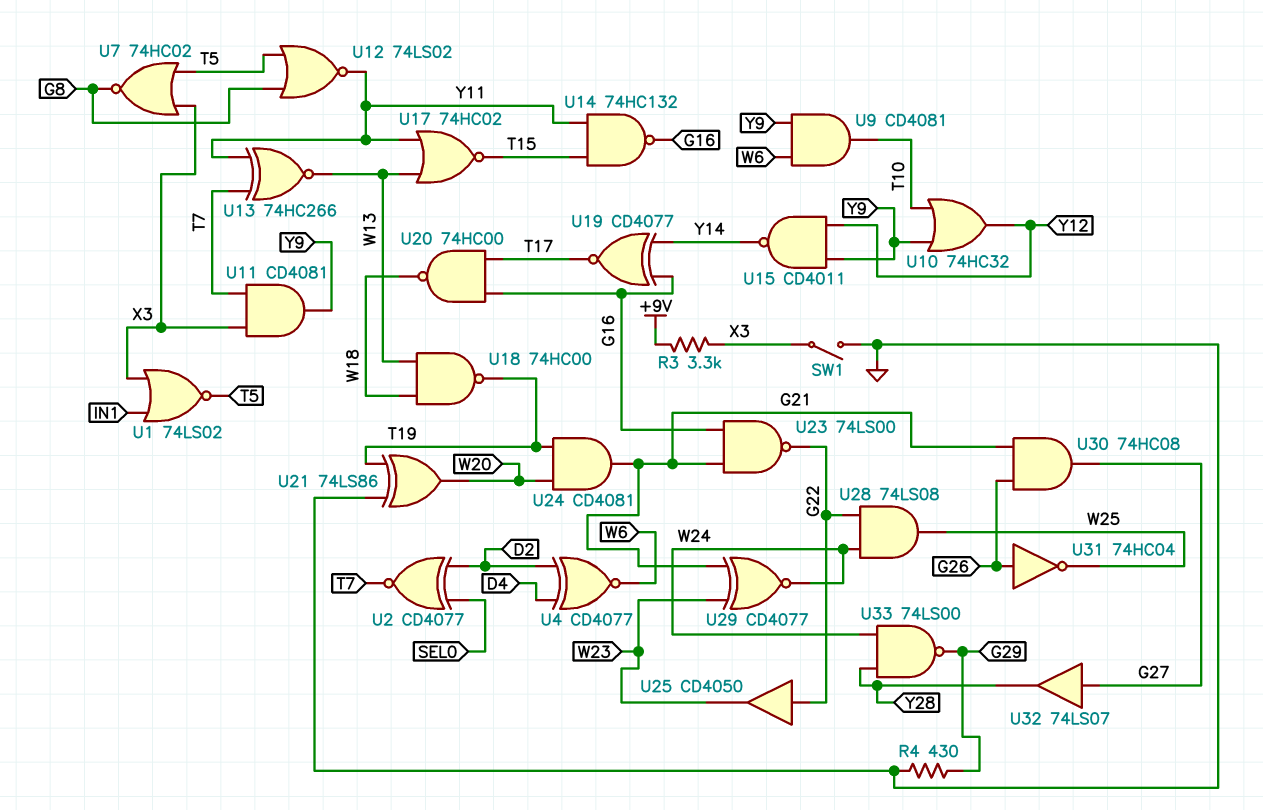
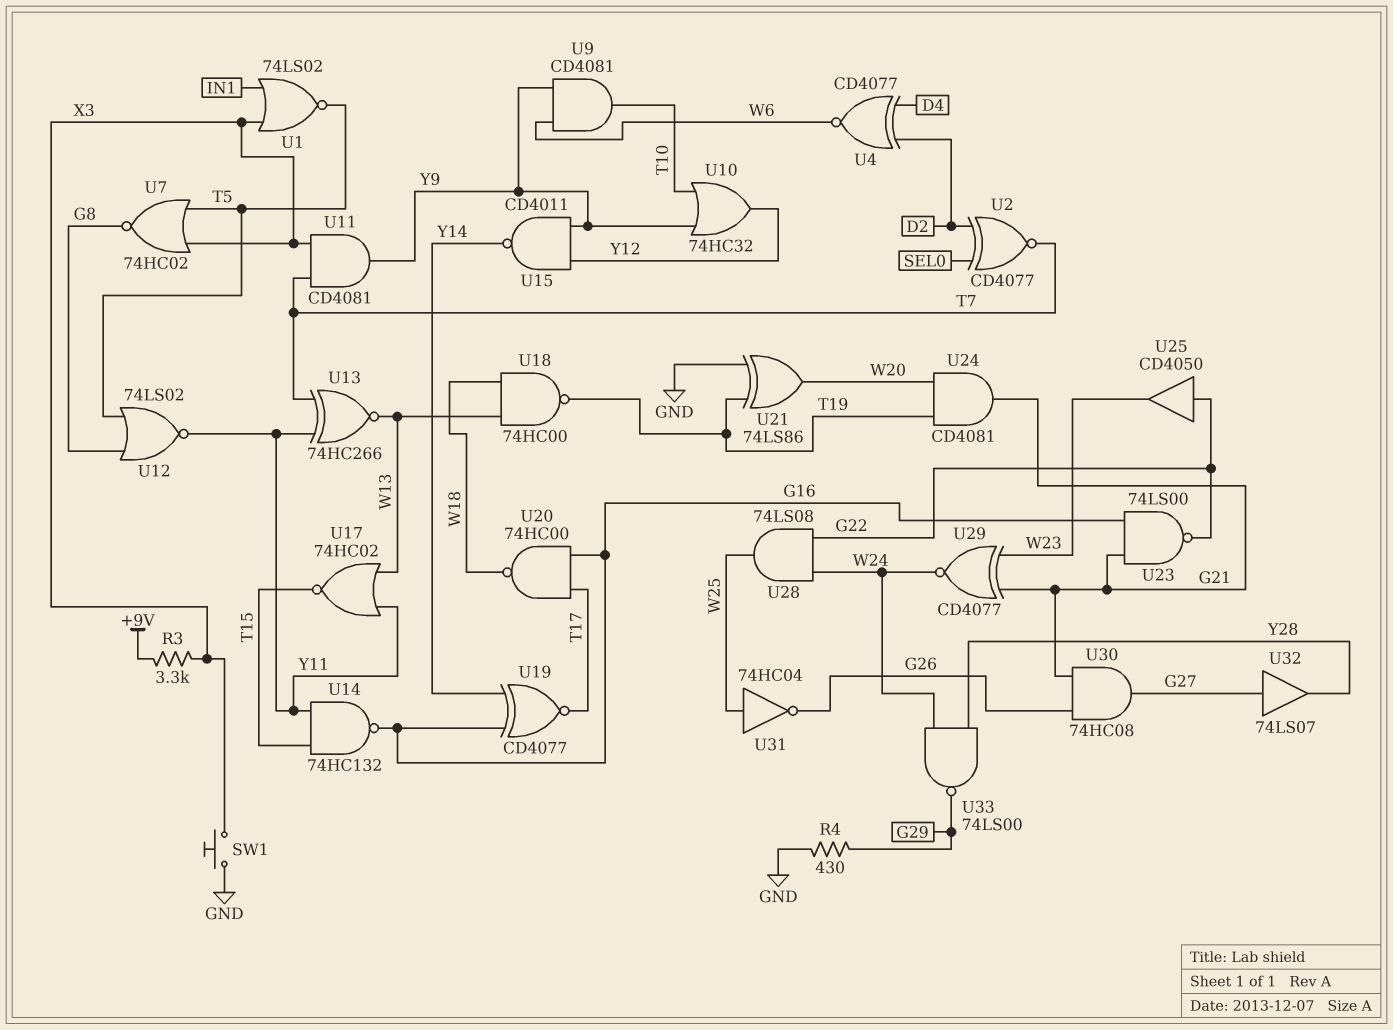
SW1: switch (GND, X3) -> button (GND, X3)
U31: NOT 74HC04 (in G26, out W25) -> NOT 74HC04 (in W25, out G26)

